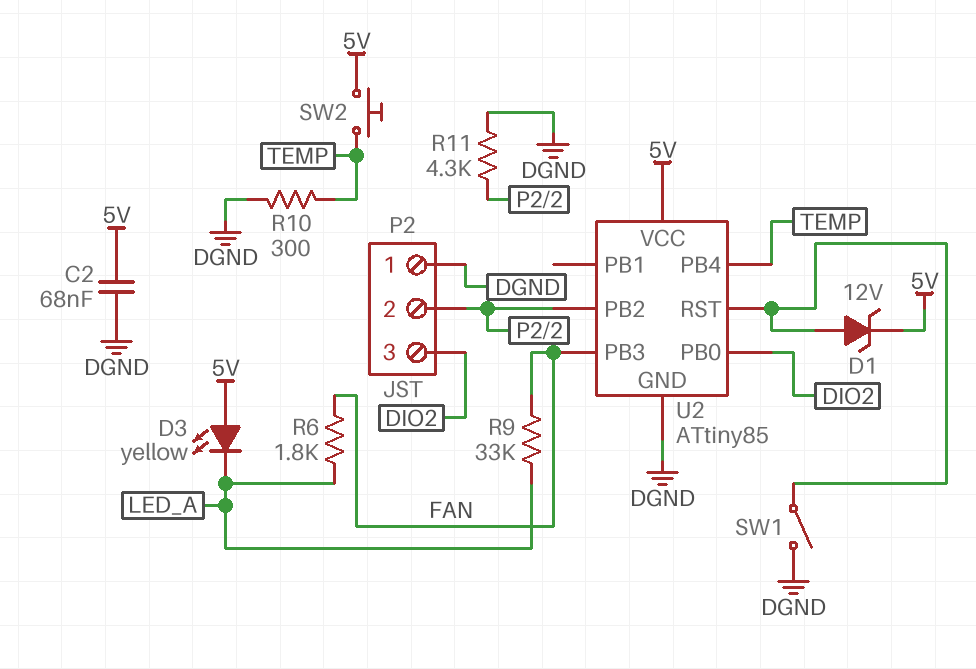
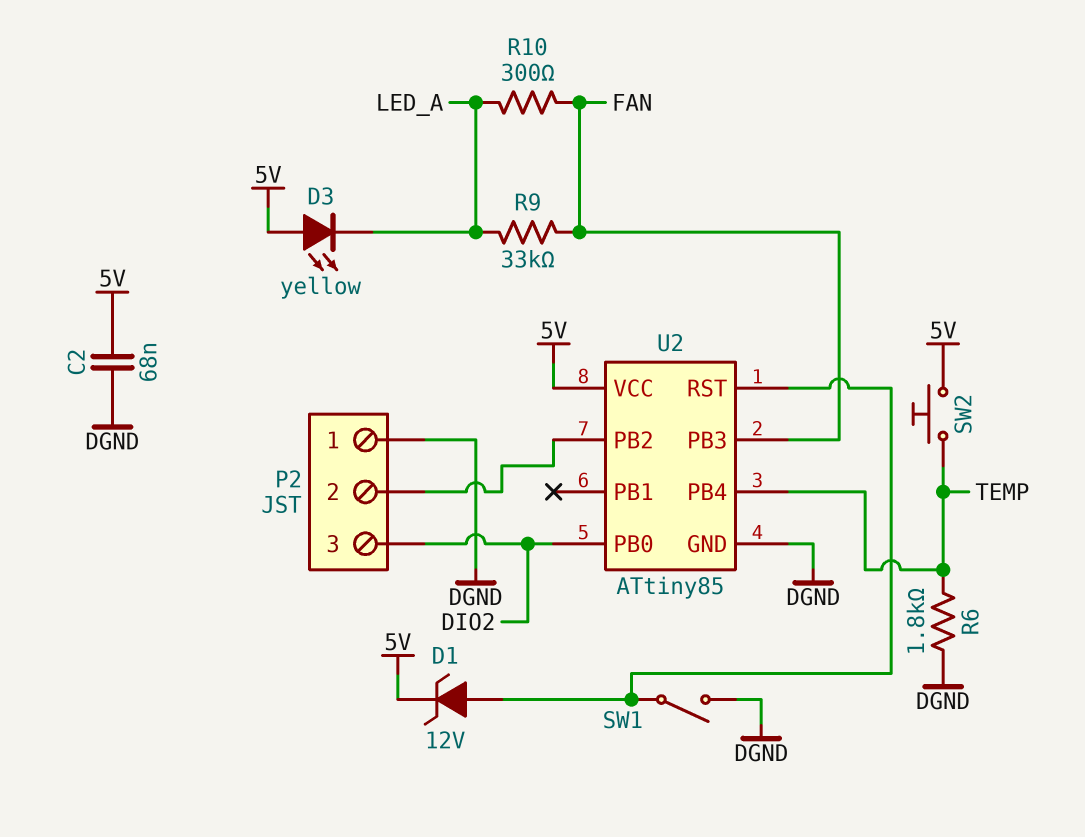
R6: 1.8k (FAN, LED_A) -> 1.8k (DGND, TEMP)
R10: 300 (DGND, TEMP) -> 300 (FAN, LED_A)
R11: 4.3k (DGND, P2/2) -> none

